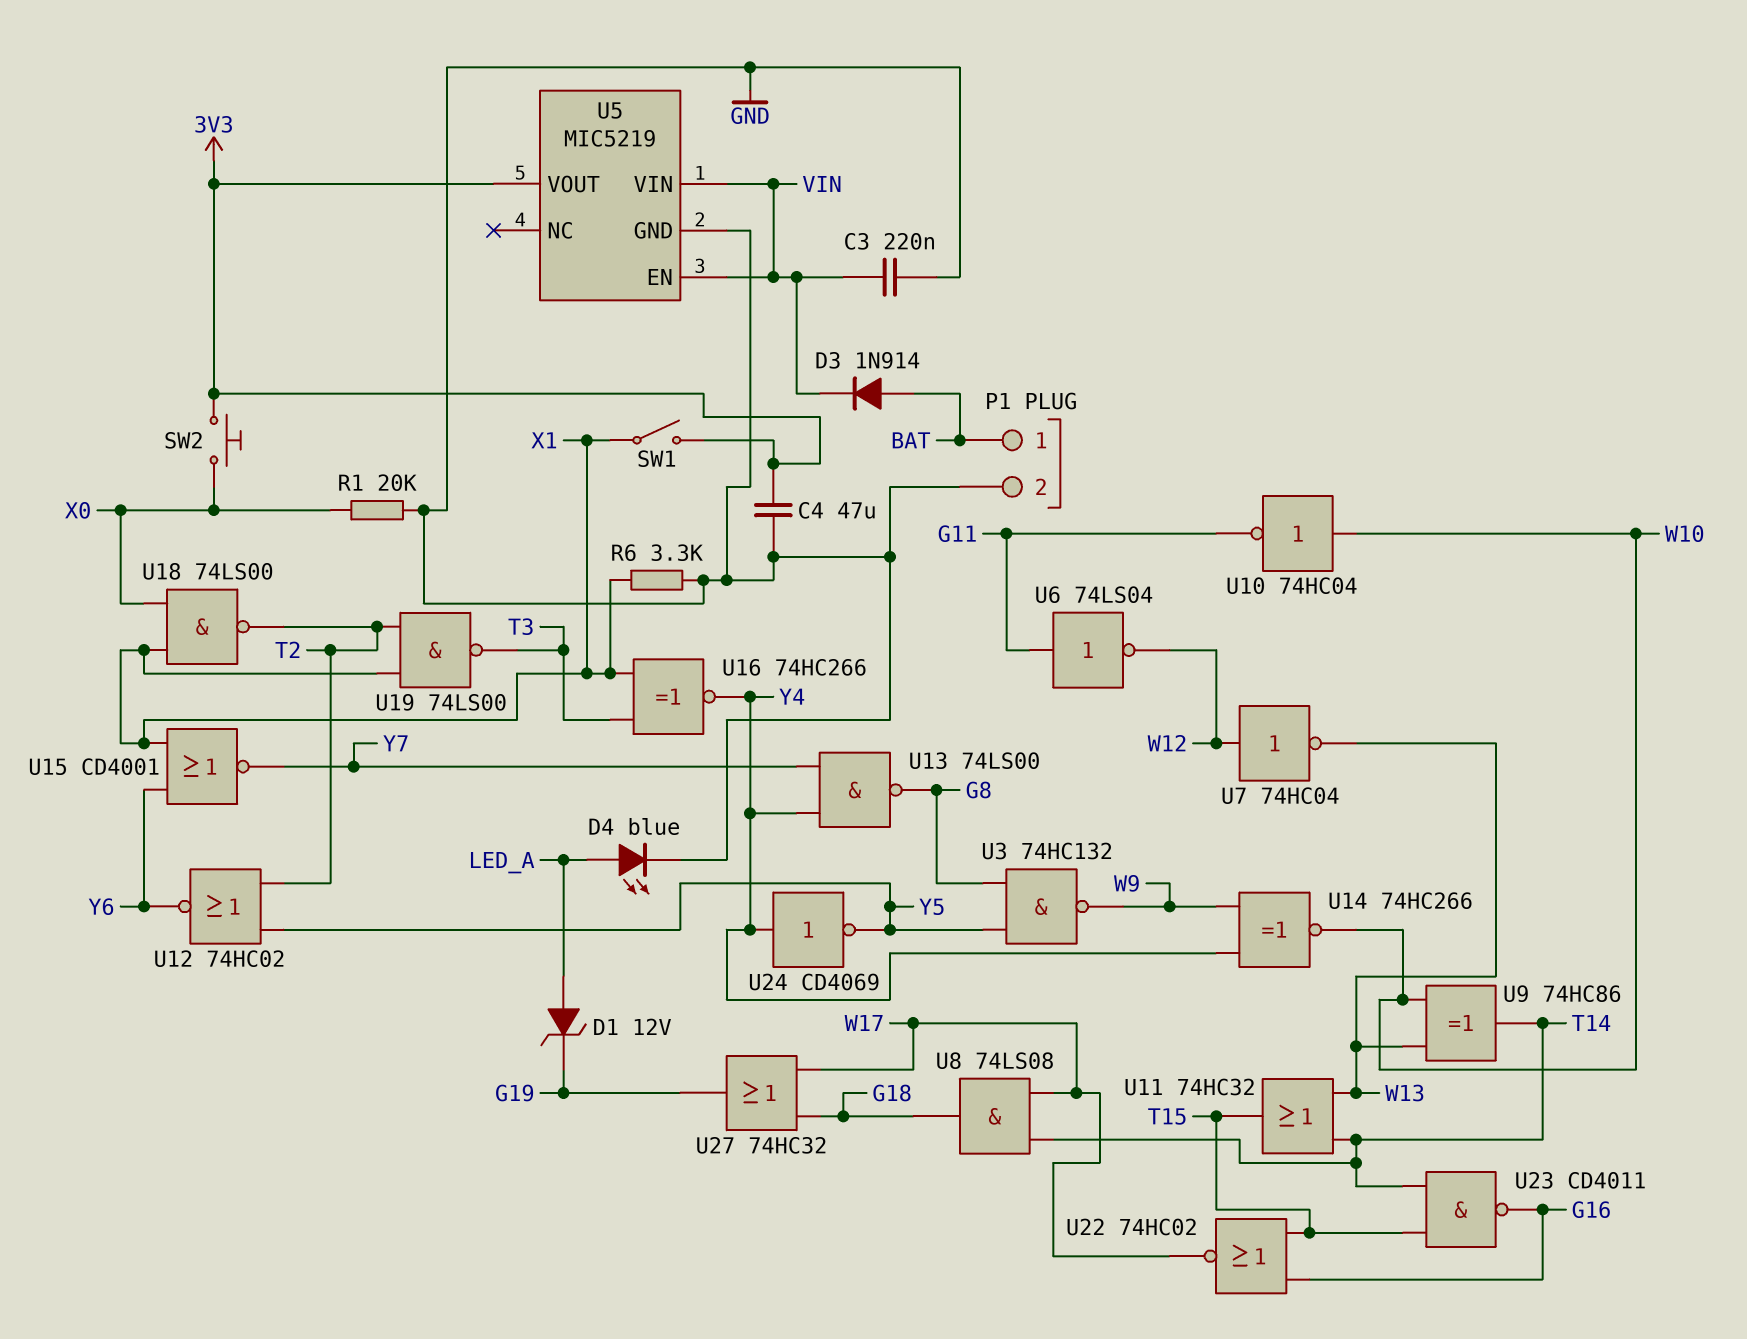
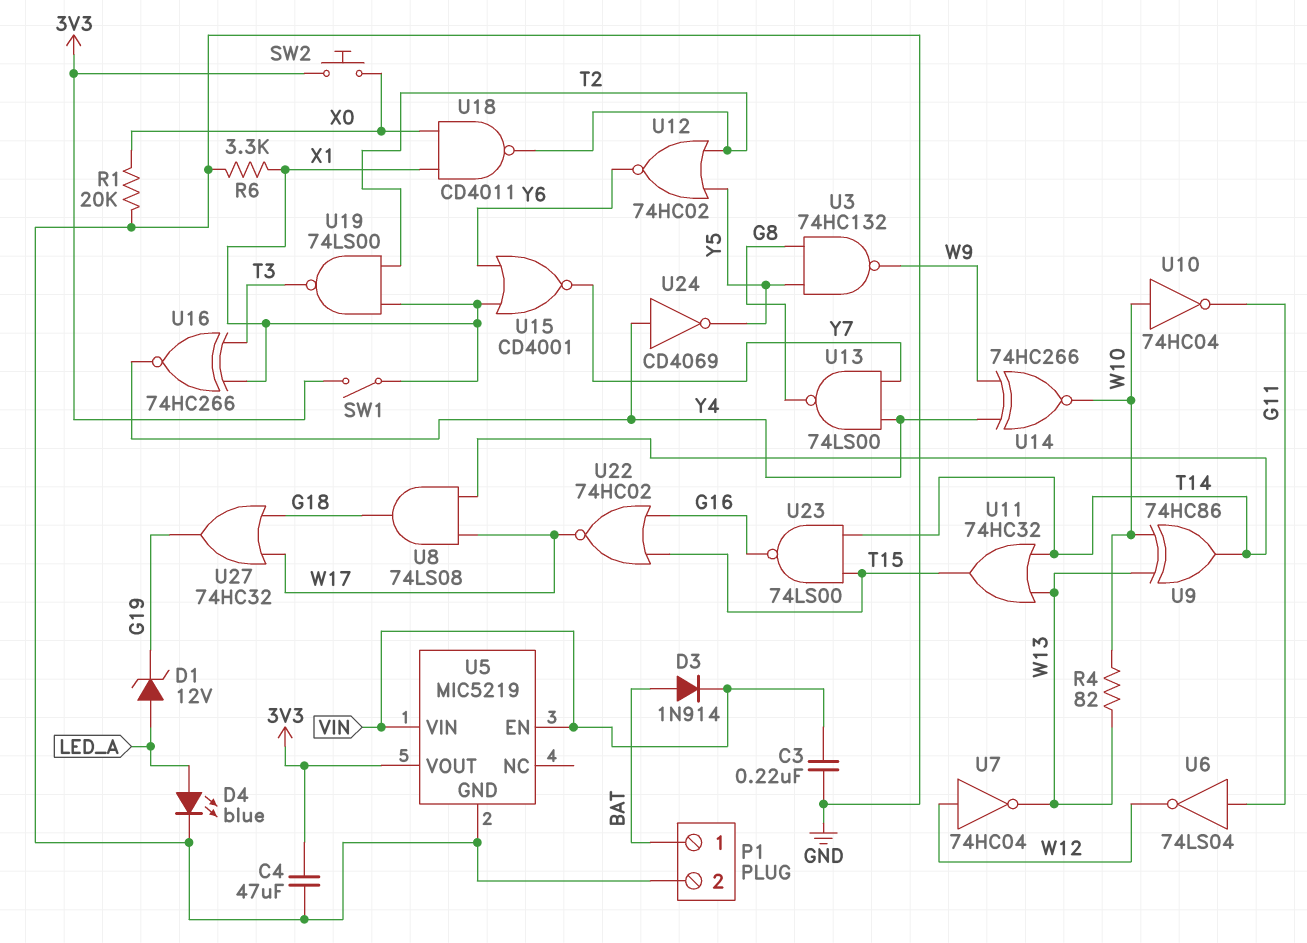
R4: none -> 82 (W10, W13)
U18: NAND 74LS00 (in X0, in X1, out T2) -> NAND CD4011 (in X0, in X1, out T2)
U23: NAND CD4011 (in T14, in T15, out G16) -> NAND 74LS00 (in T14, in T15, out G16)

